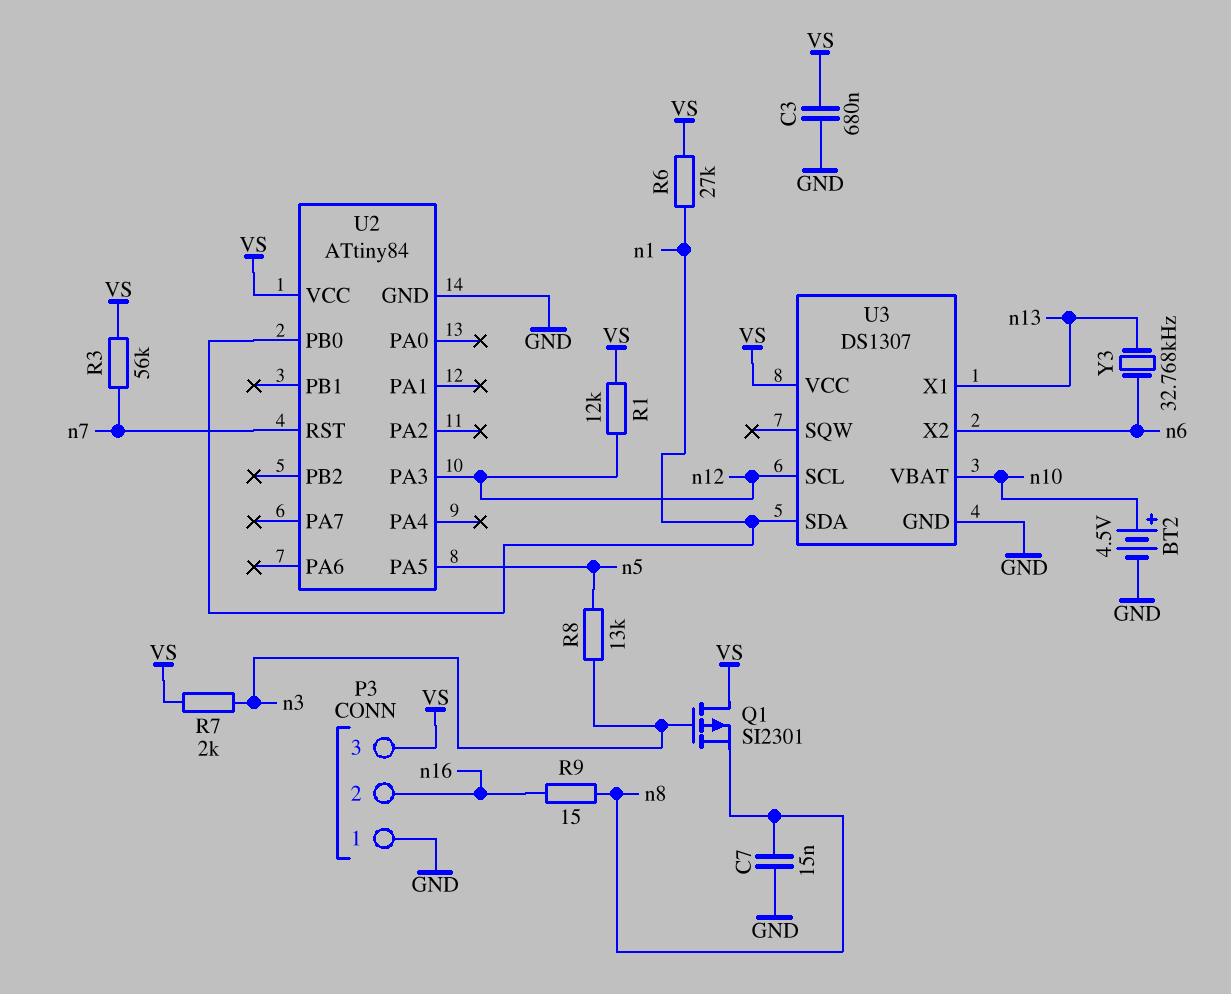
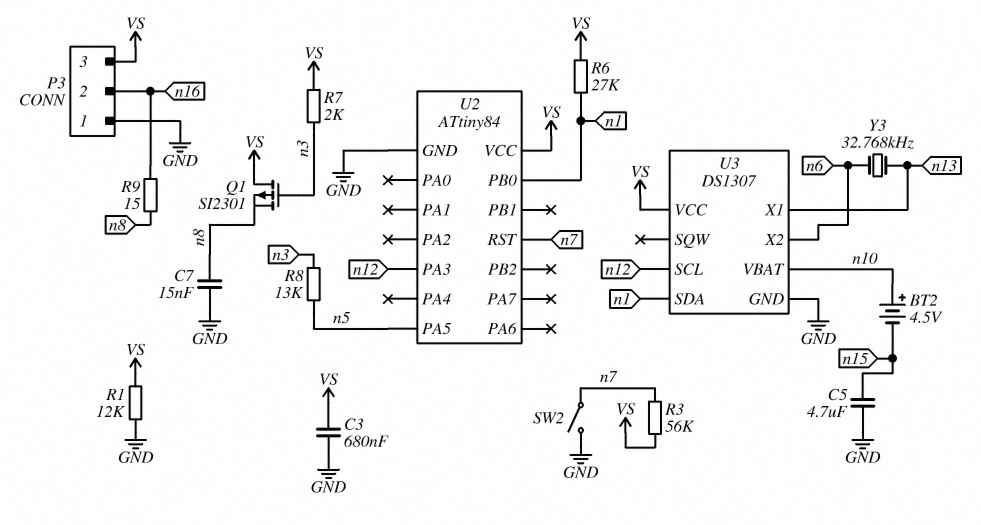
BT2: 4.5V (plus n10, minus GND) -> 4.5V (plus n10, minus n15)
C5: none -> 4.7uF (GND, n15)
R1: 12k (VS, n12) -> 12k (GND, VS)
SW2: none -> switch (GND, n7)

